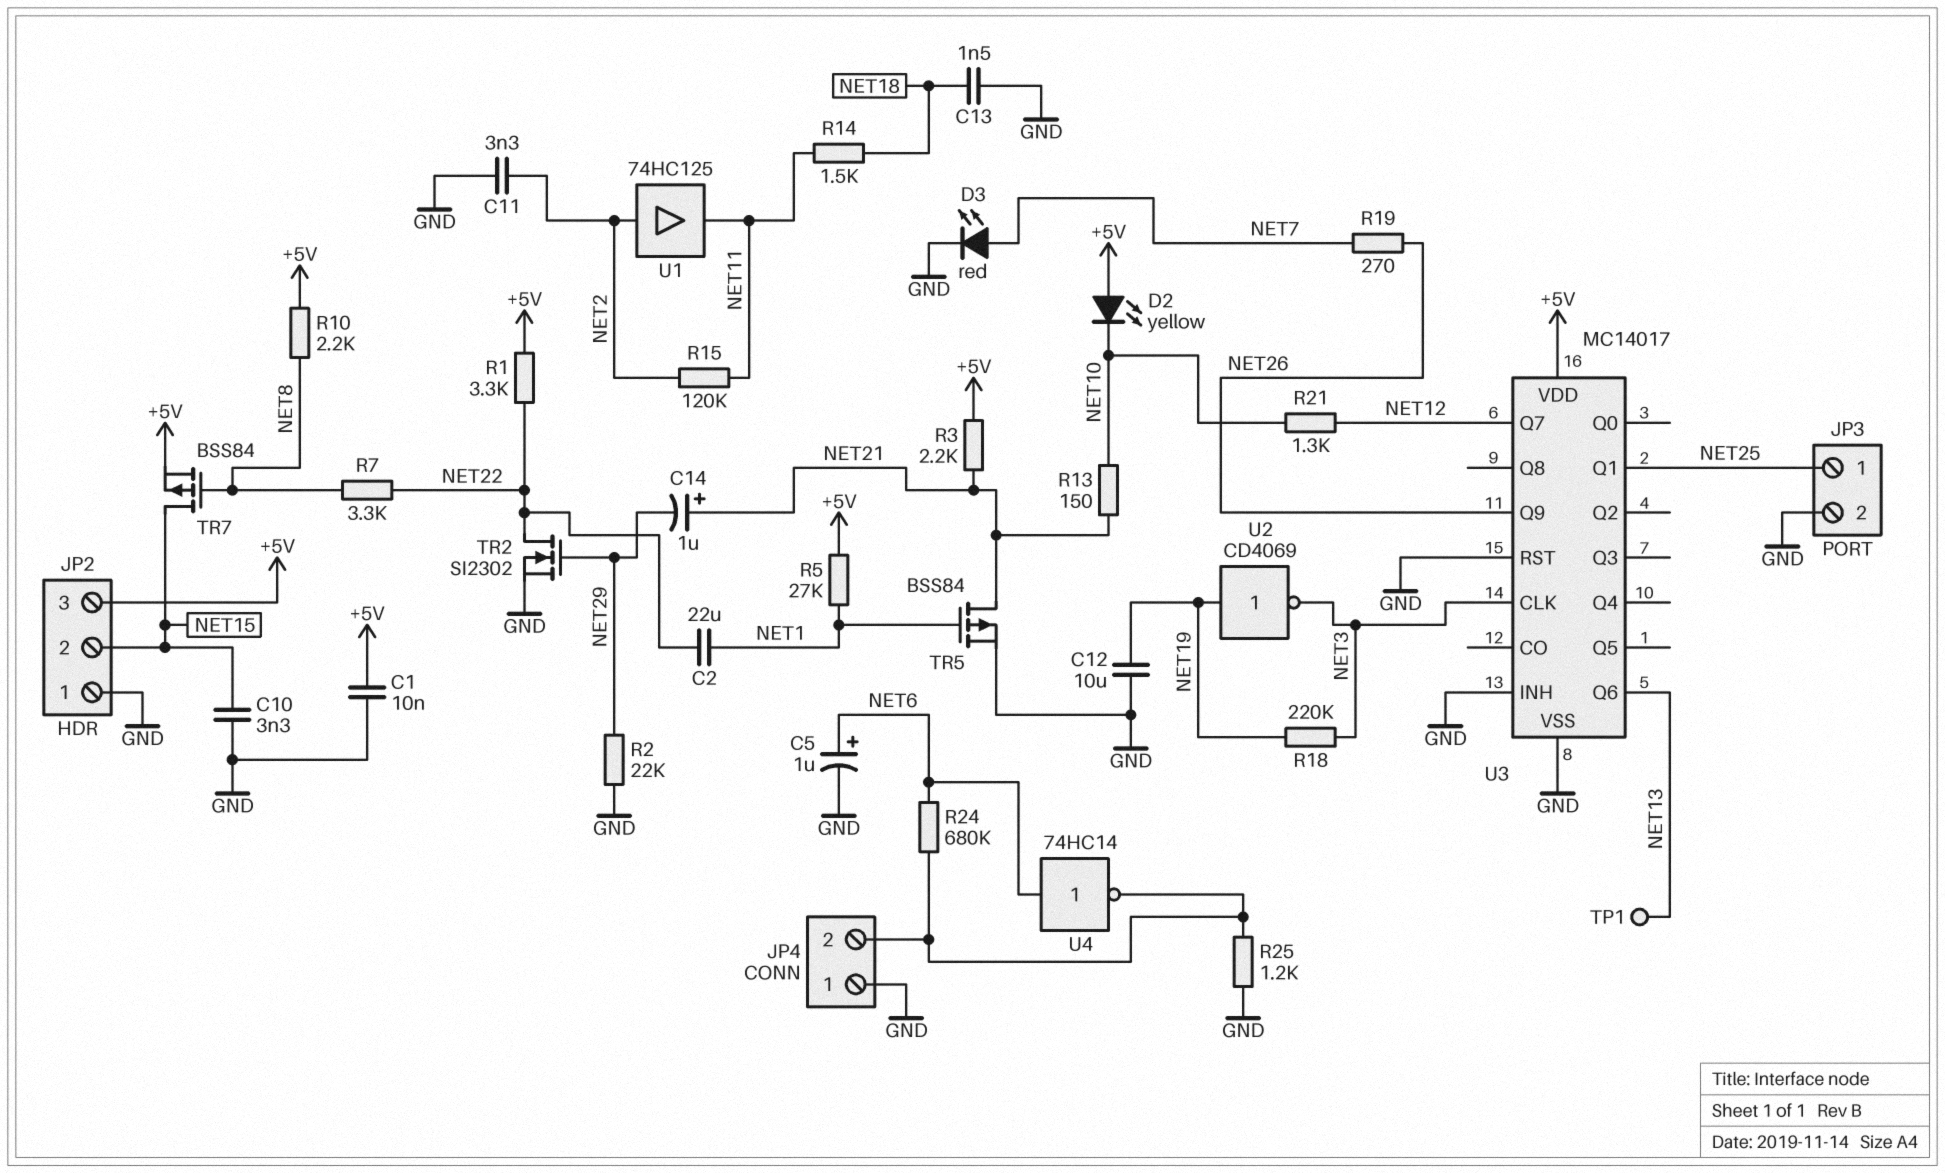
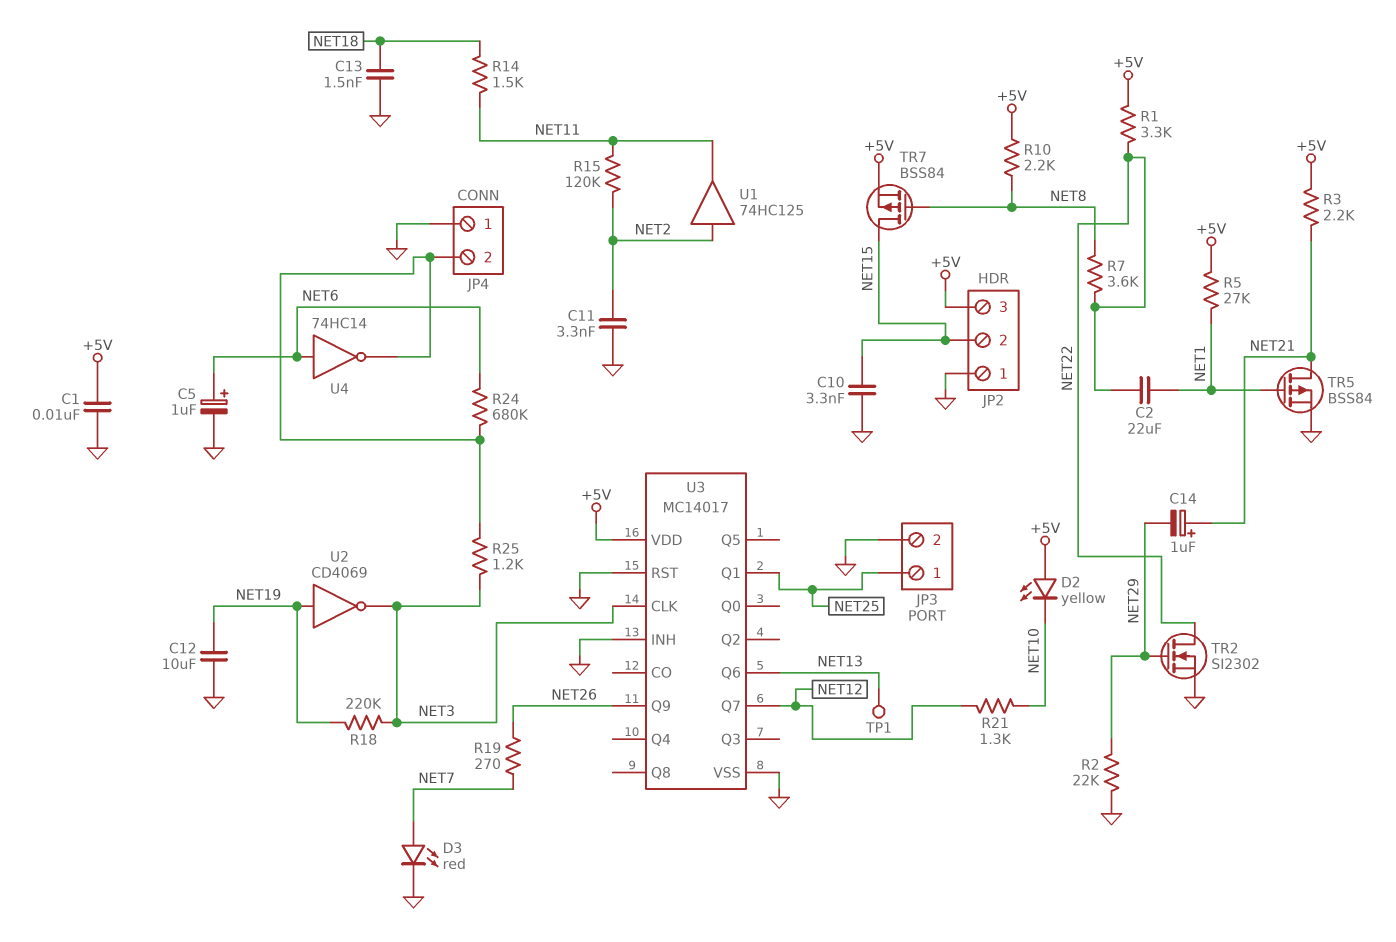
R7: 3.3k (NET8, NET22) -> 3.6k (NET8, NET22)
R13: 150 (NET10, NET21) -> none
R25: 1.2k (GND, JP4/2) -> 1.2k (JP4/2, NET3)

